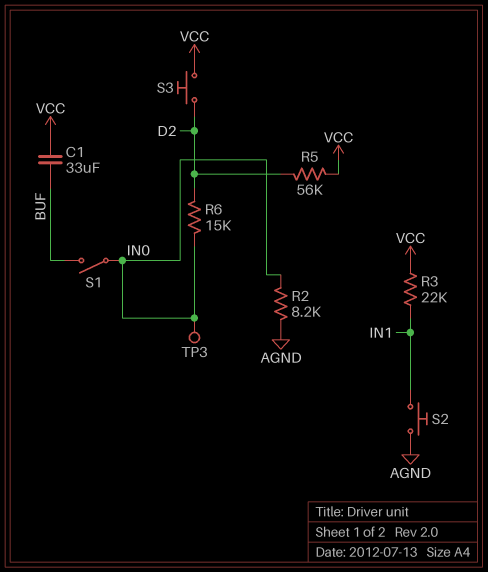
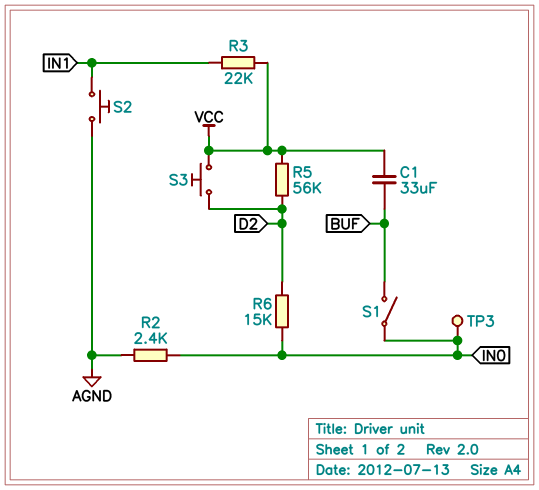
R2: 8.2k (AGND, IN0) -> 2.4k (AGND, IN0)

